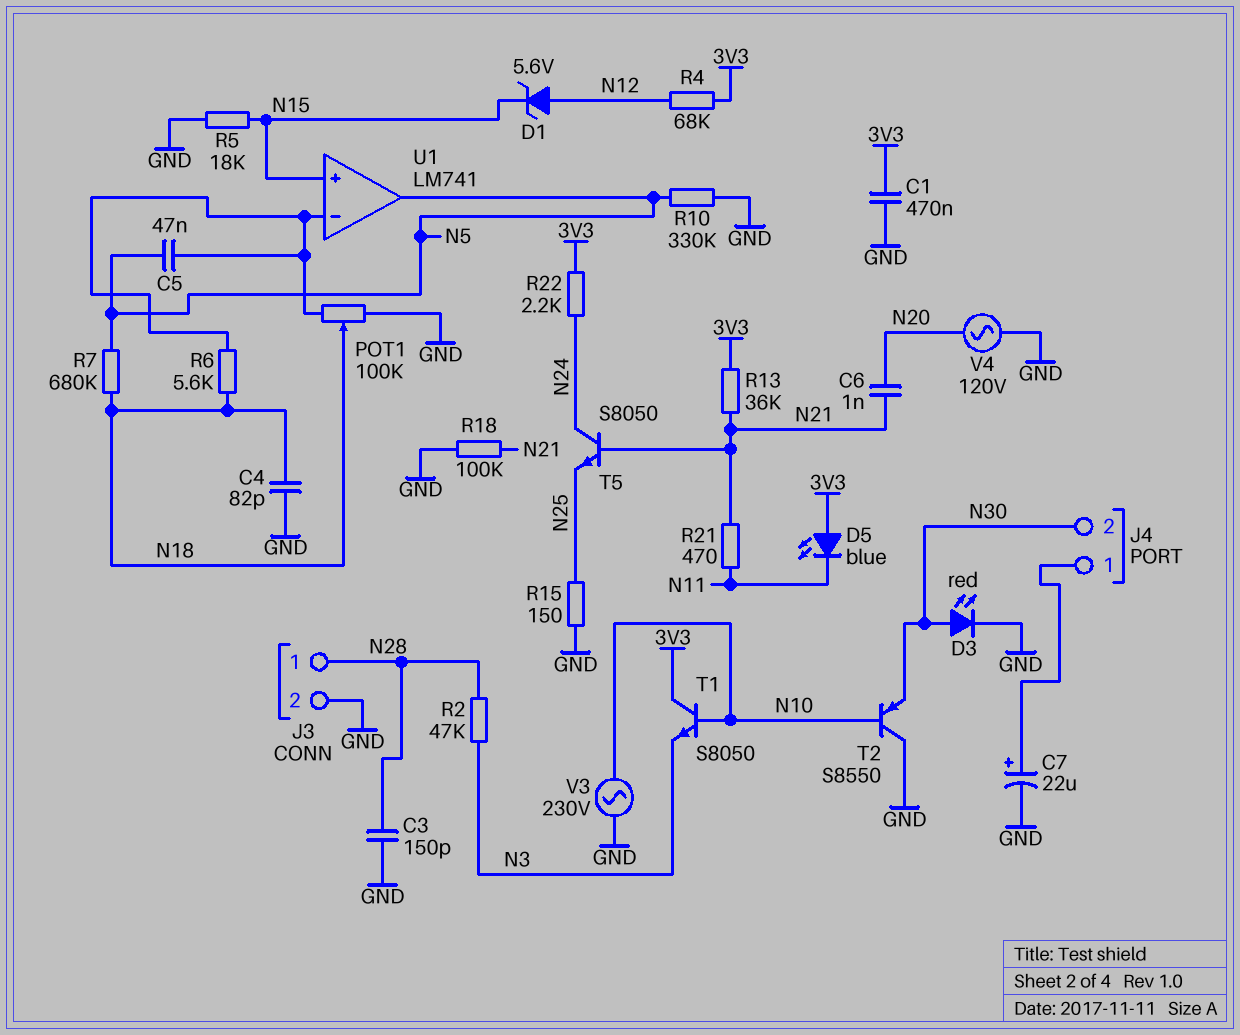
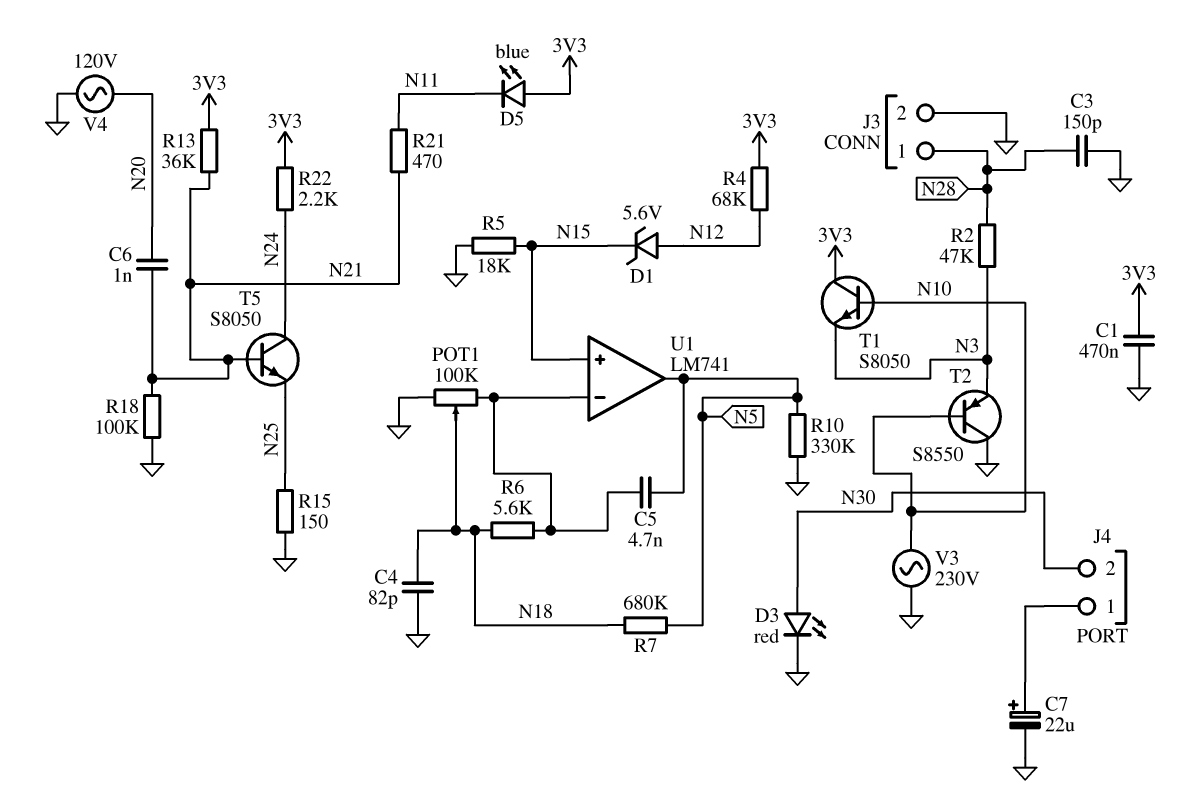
C5: 47nF (N5, U1/in-) -> 4.7nF (N5, U1/in-)
T2: PNP S8550 (B N10, C GND, E N30) -> PNP S8550 (B N10, C GND, E N3)

